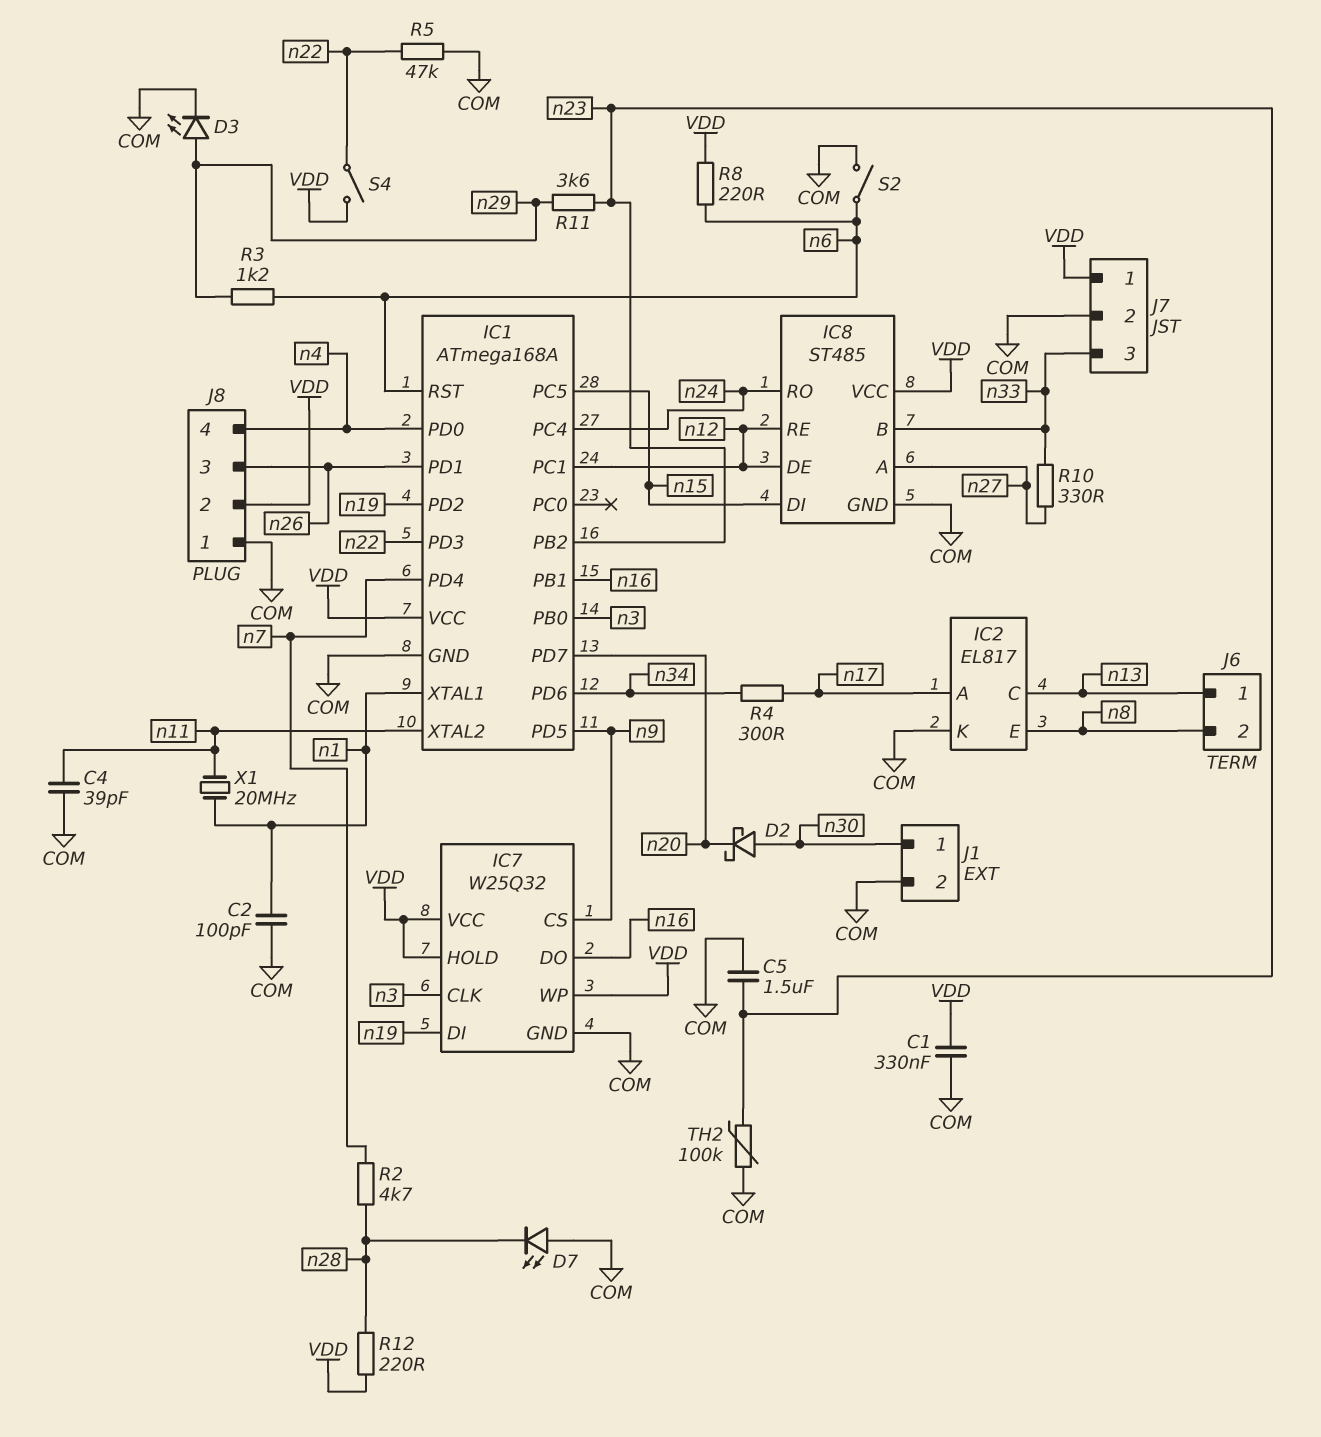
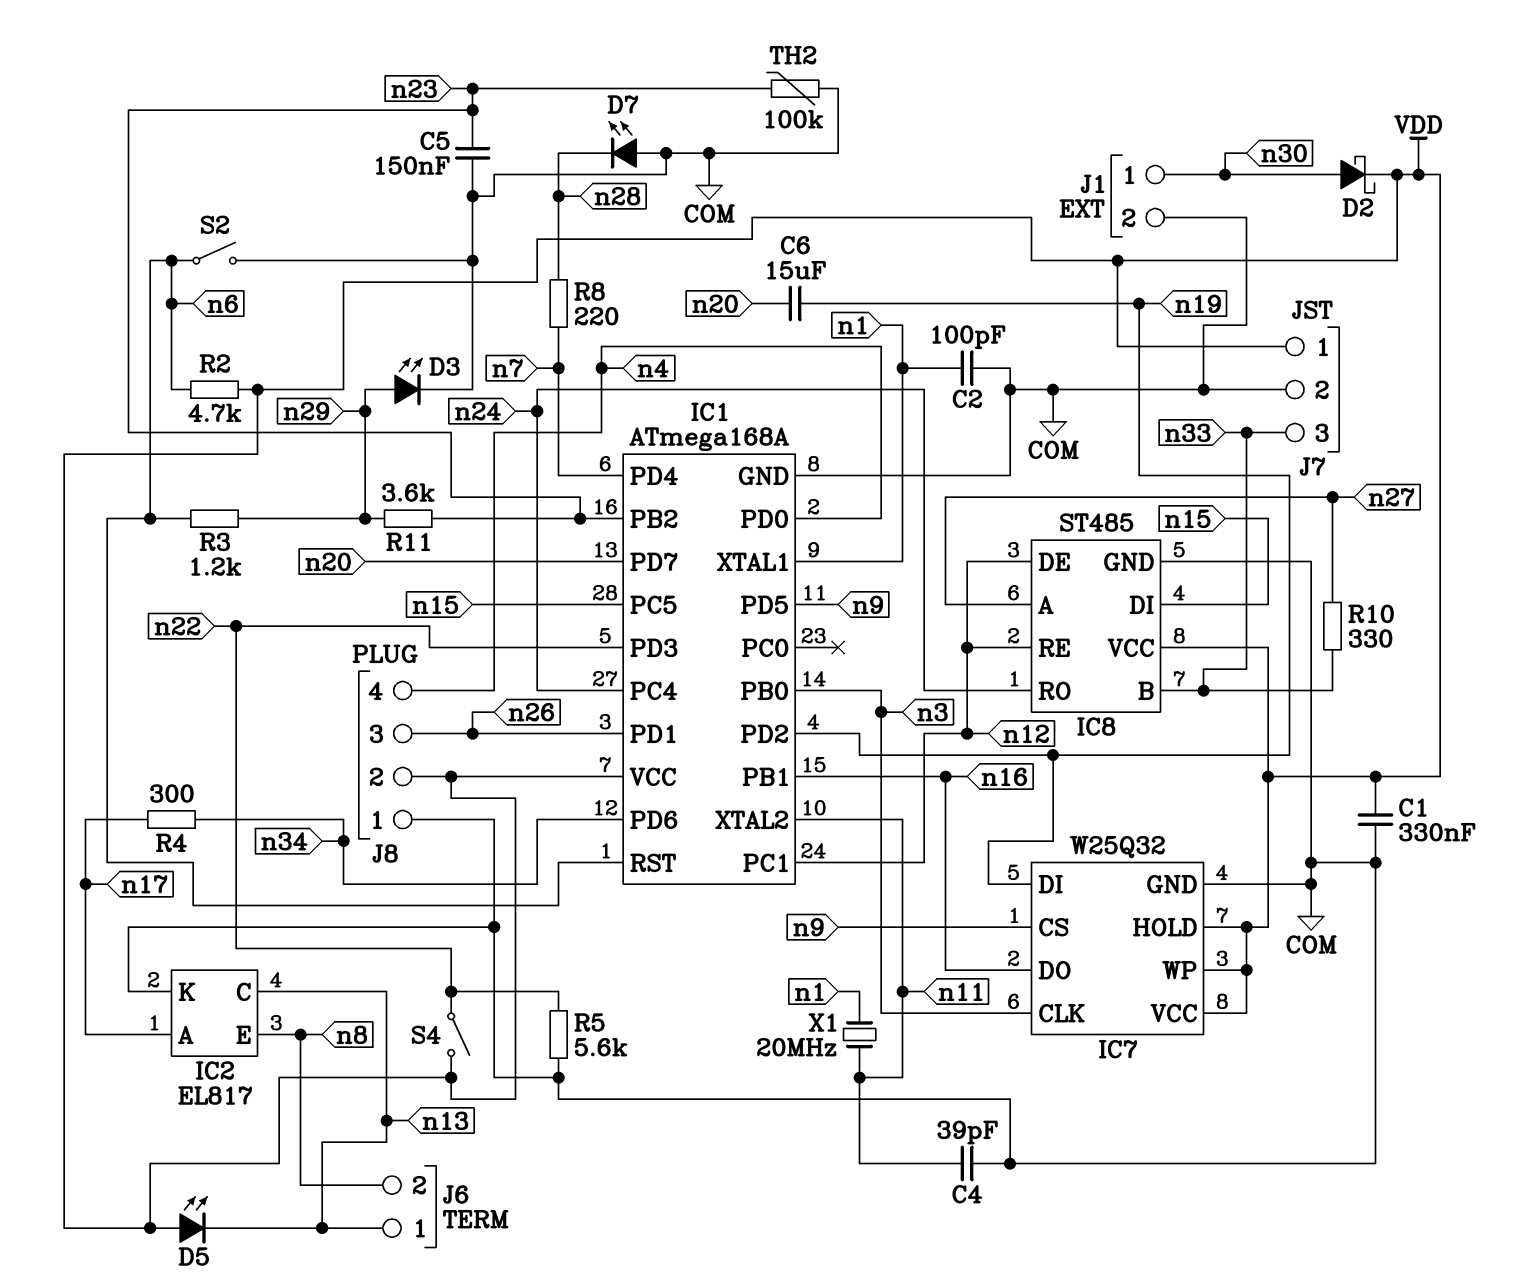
C5: 1.5uF (COM, n23) -> 150nF (COM, n23)
C6: none -> 15uF (n19, n20)
D2: schottky (A n30, K n20) -> schottky (A n30, K VDD)
D5: none -> LED (A VDD, K n13)
R2: 4.7k (n7, n28) -> 4.7k (VDD, n6)
R5: 47k (COM, n22) -> 5.6k (COM, n22)
R8: 220 (VDD, n6) -> 220 (n7, n28)
R12: 220 (VDD, n28) -> none

